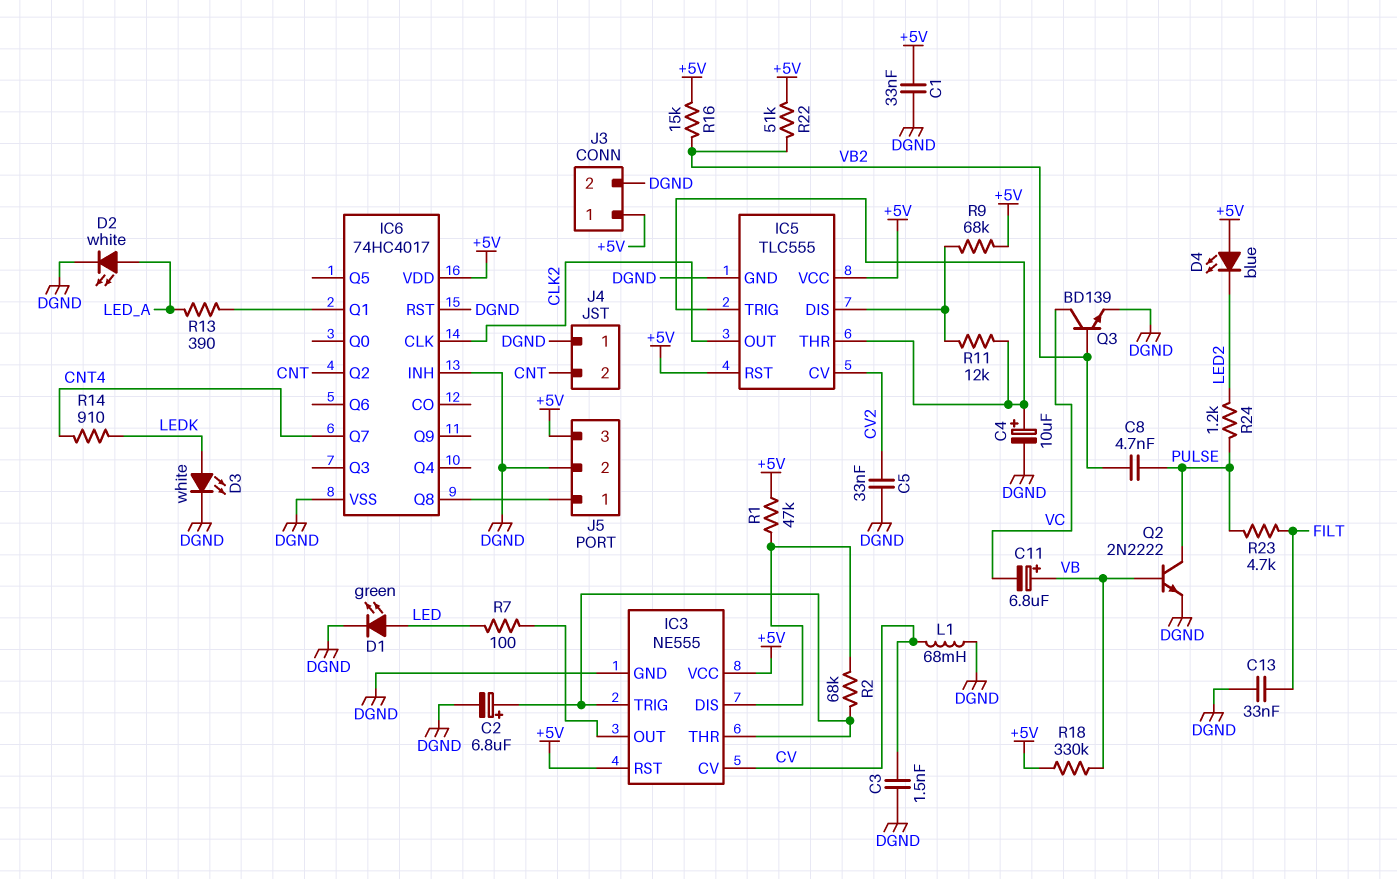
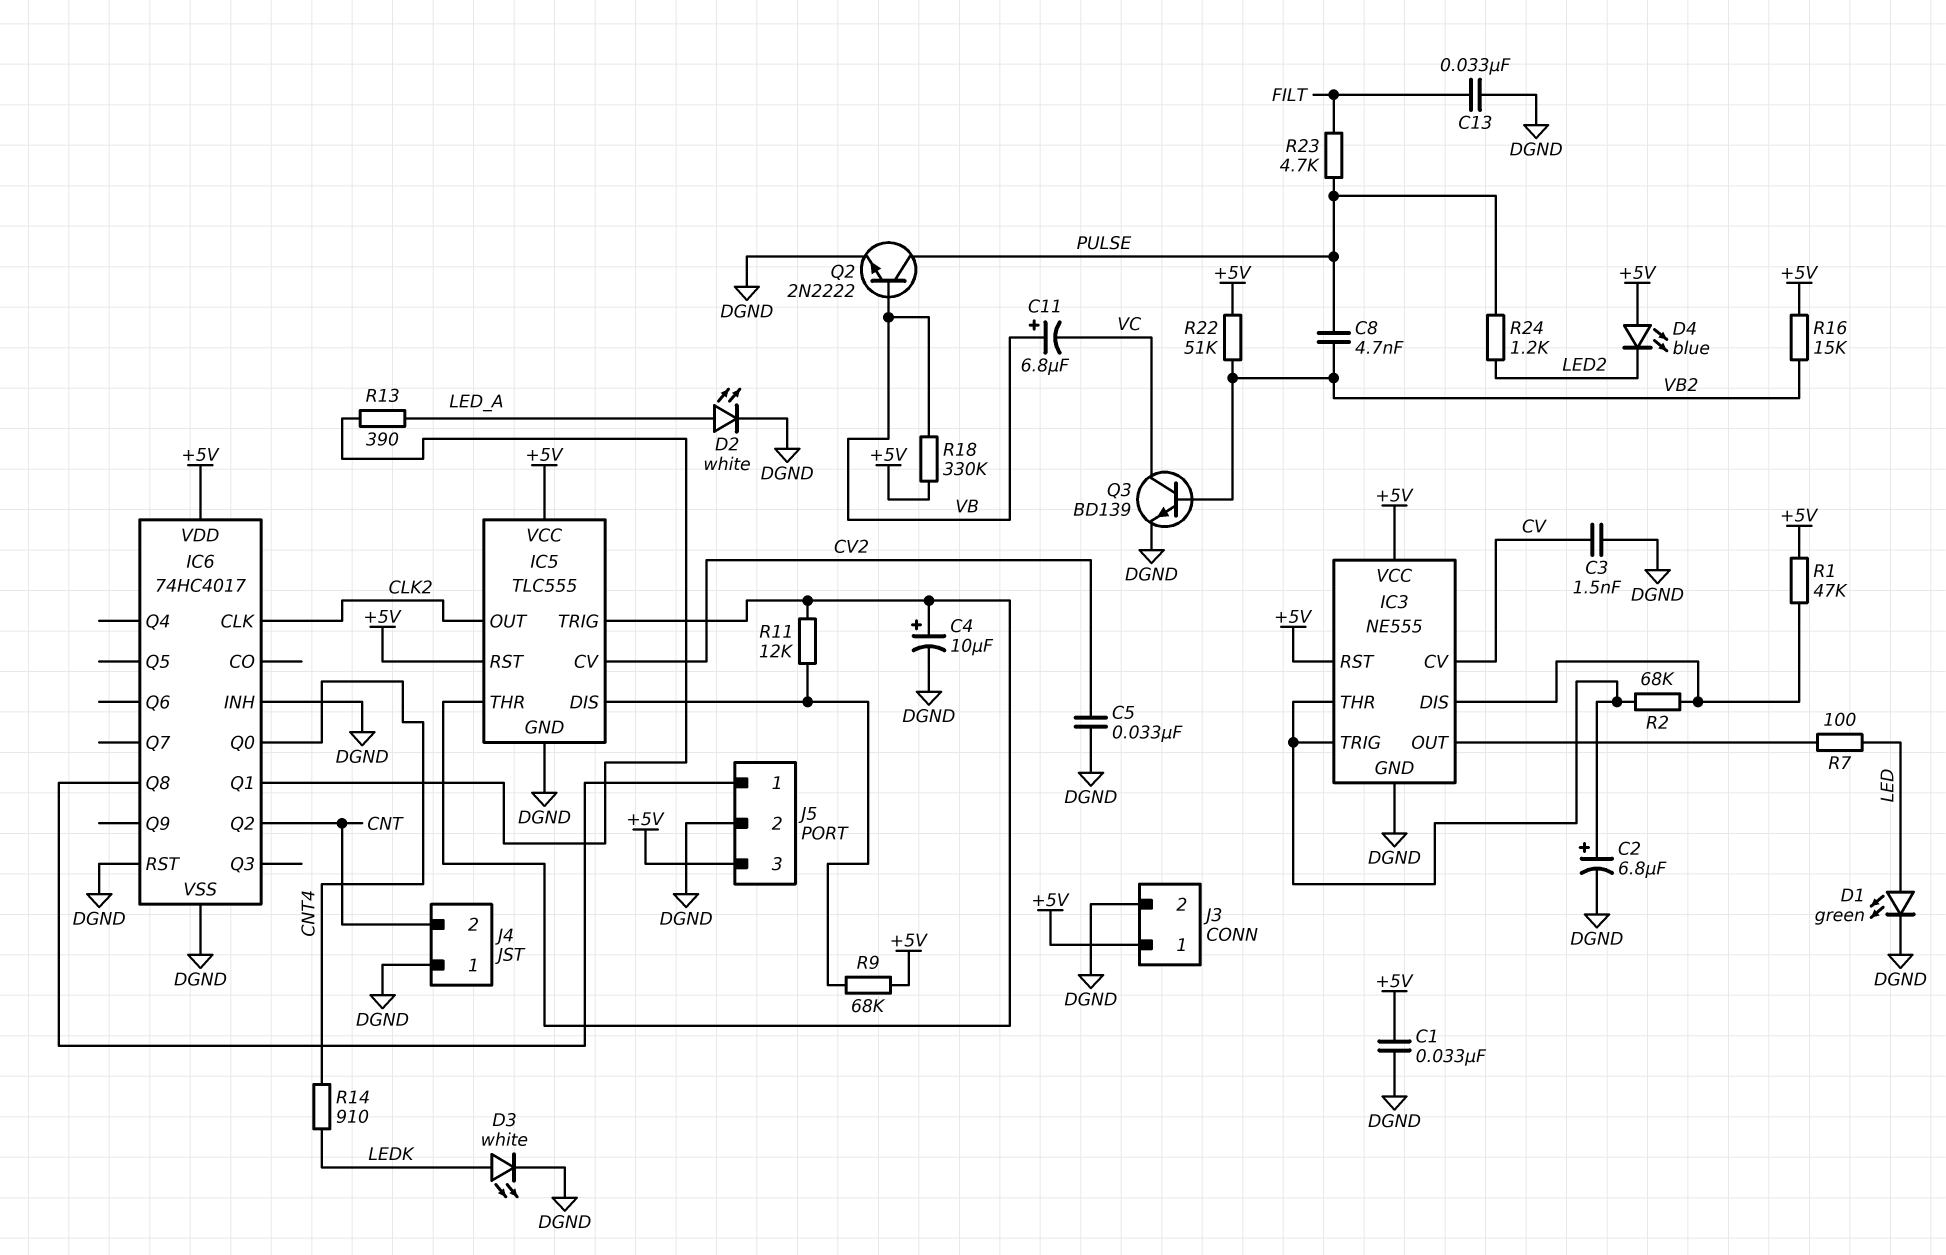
IC6 pin Q0: none -> CNT4
IC6 pin Q7: CNT4 -> none
L1: 68mH (CV, DGND) -> none

